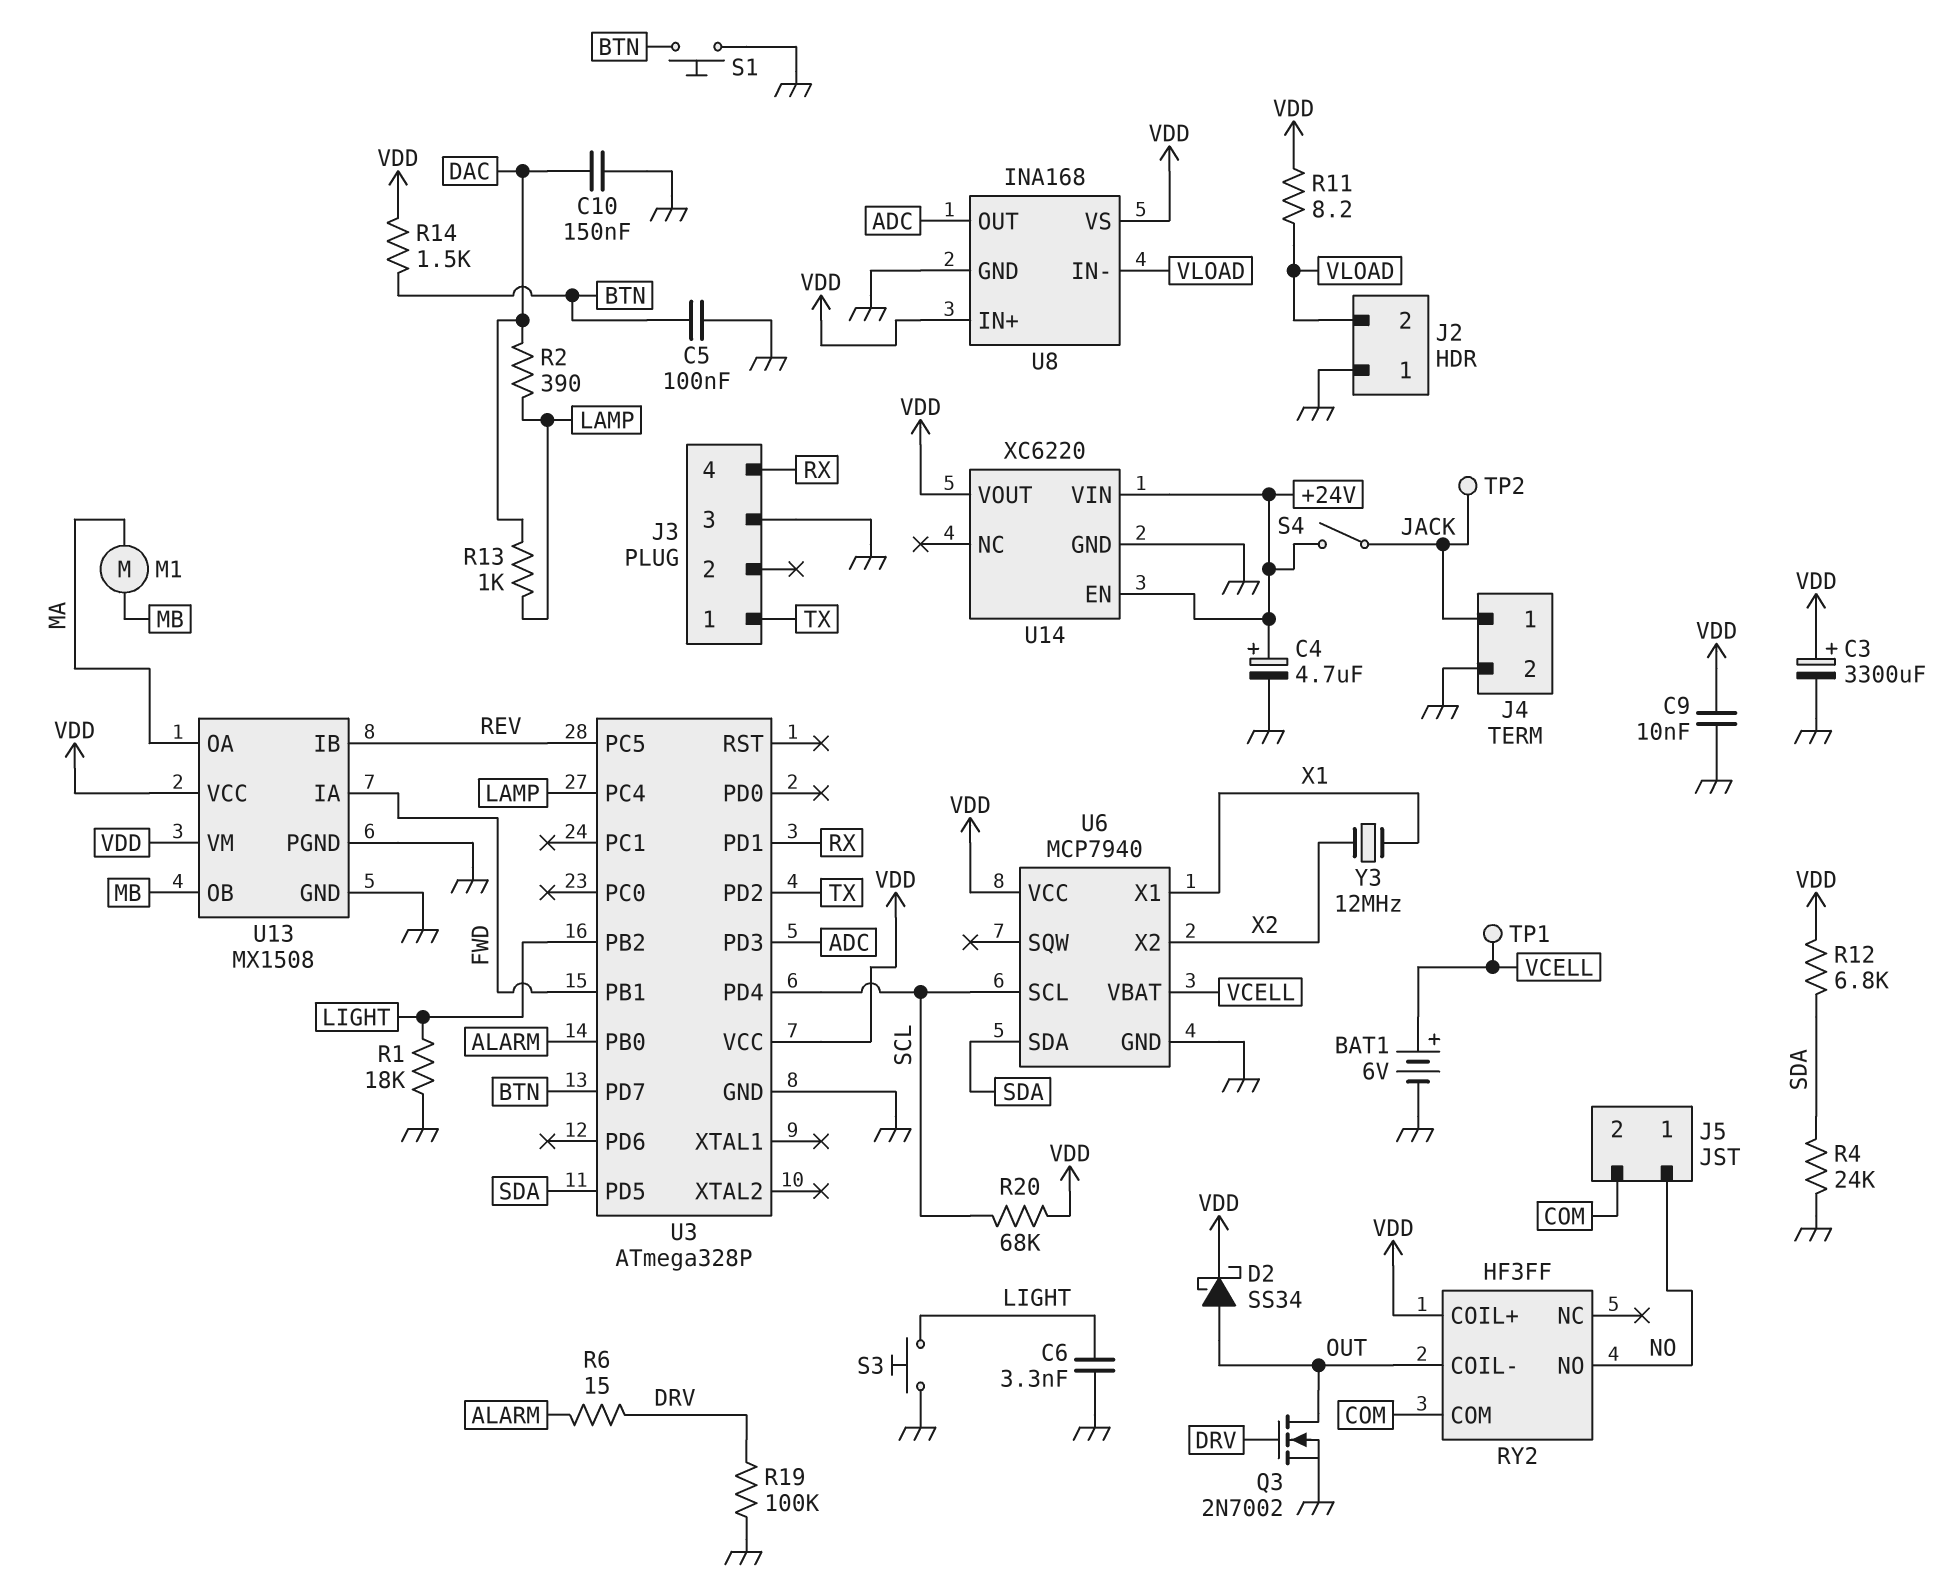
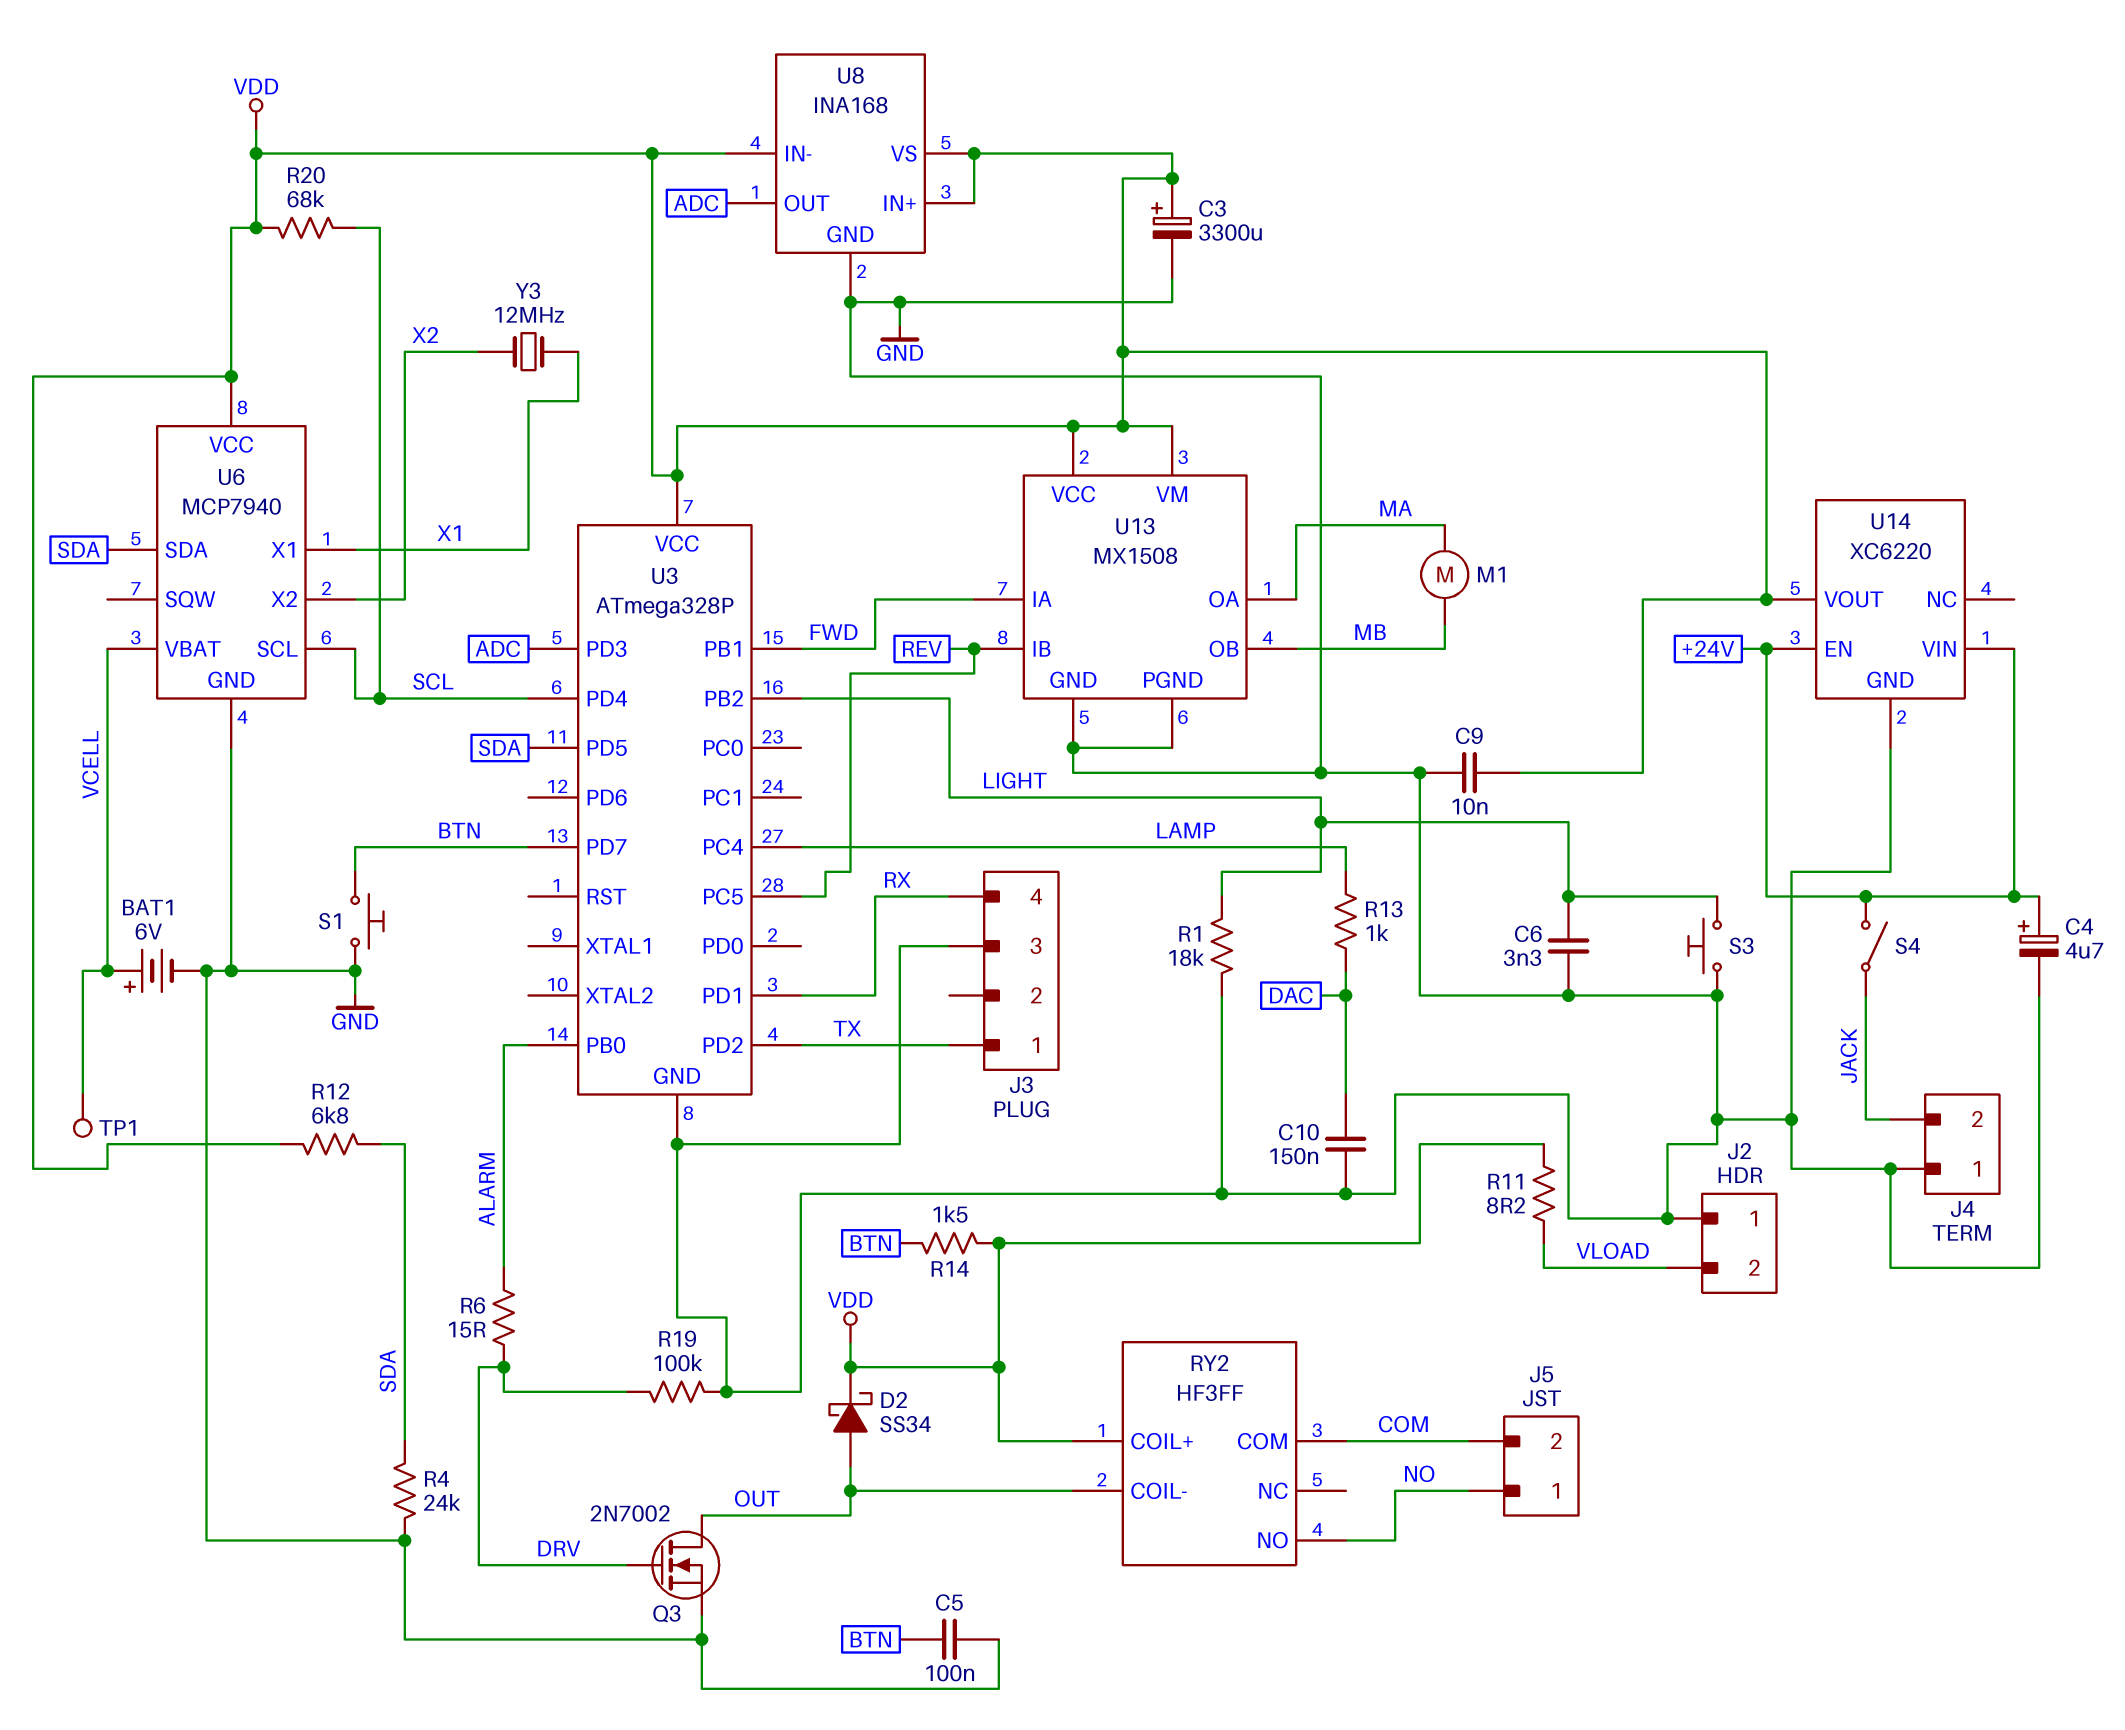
J4 pin 1: JACK -> GND
J4 pin 2: GND -> JACK
R2: 390 (DAC, LAMP) -> none
TP2: test point (JACK) -> none
U8 pin IN-: VLOAD -> VDD

